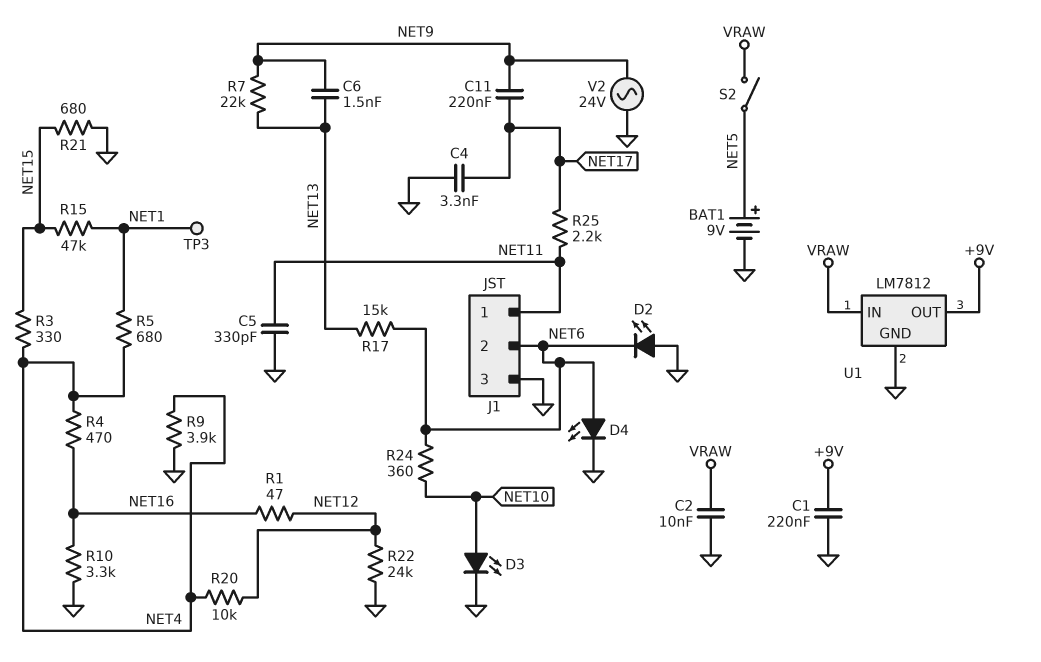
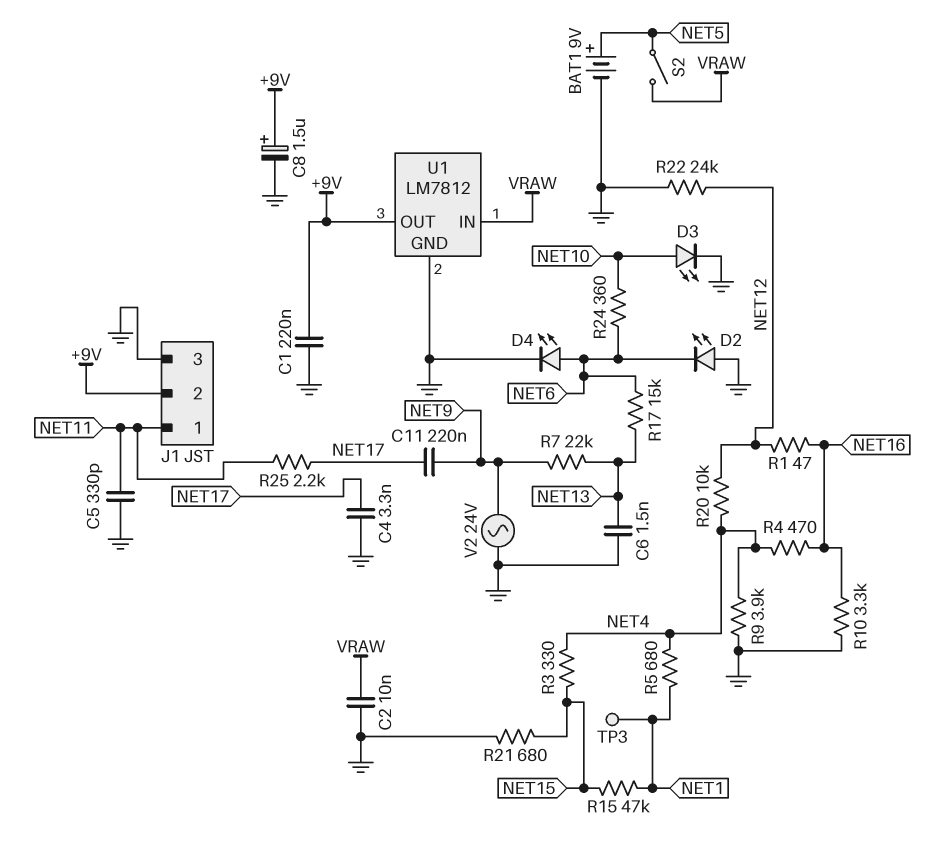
C6: 1.5nF (NET9, NET13) -> 1.5nF (GND, NET13)
C8: none -> 1.5uF (plus +9V, minus GND)
J1 pin 2: NET6 -> +9V

